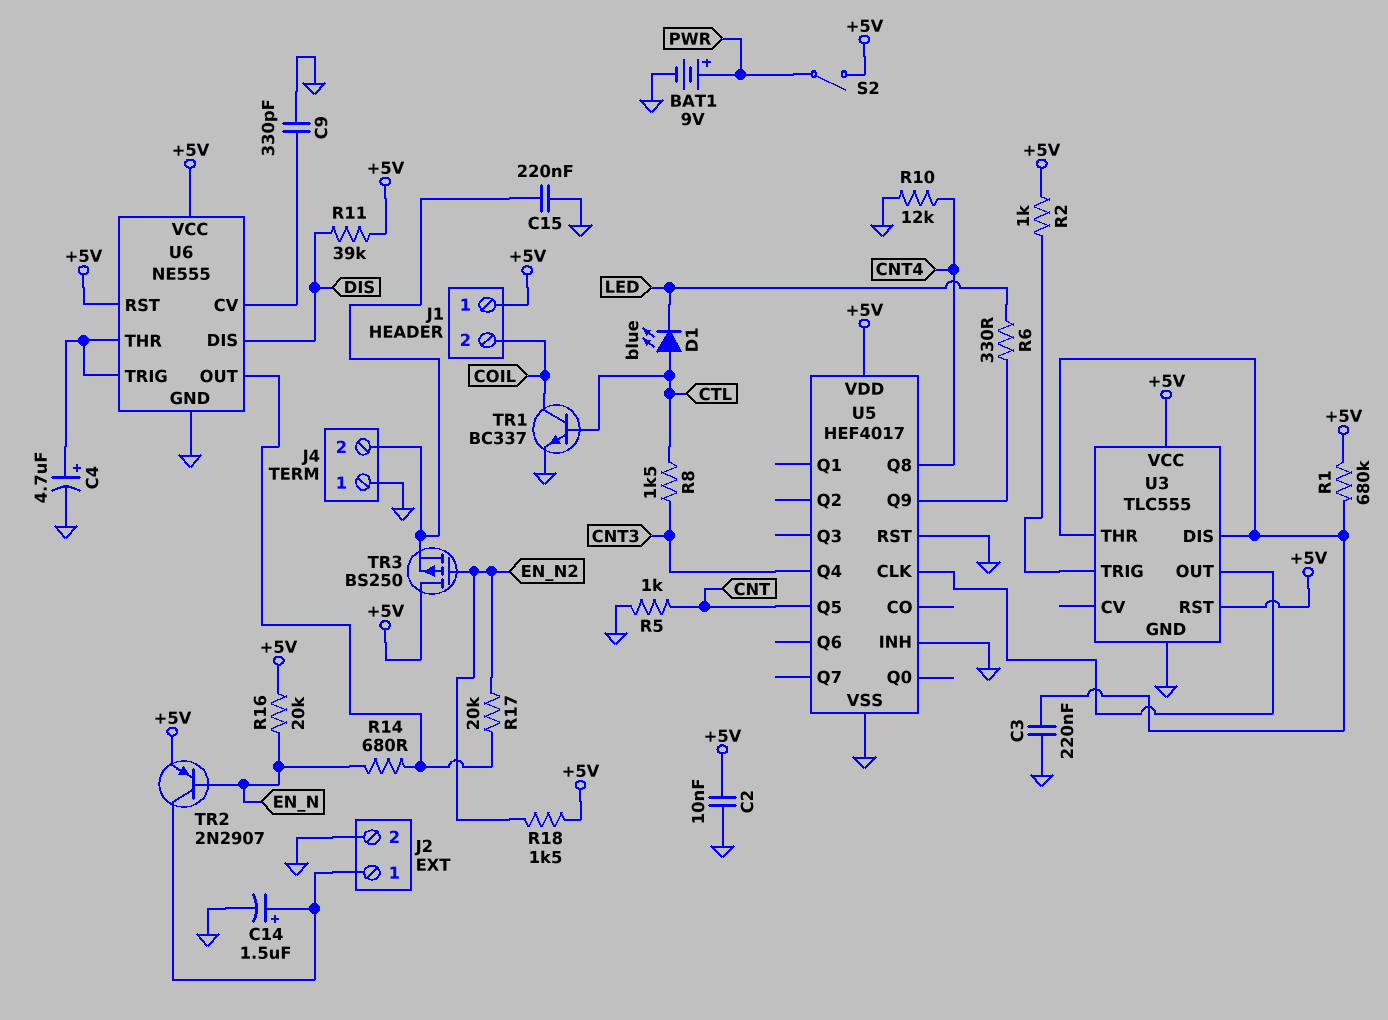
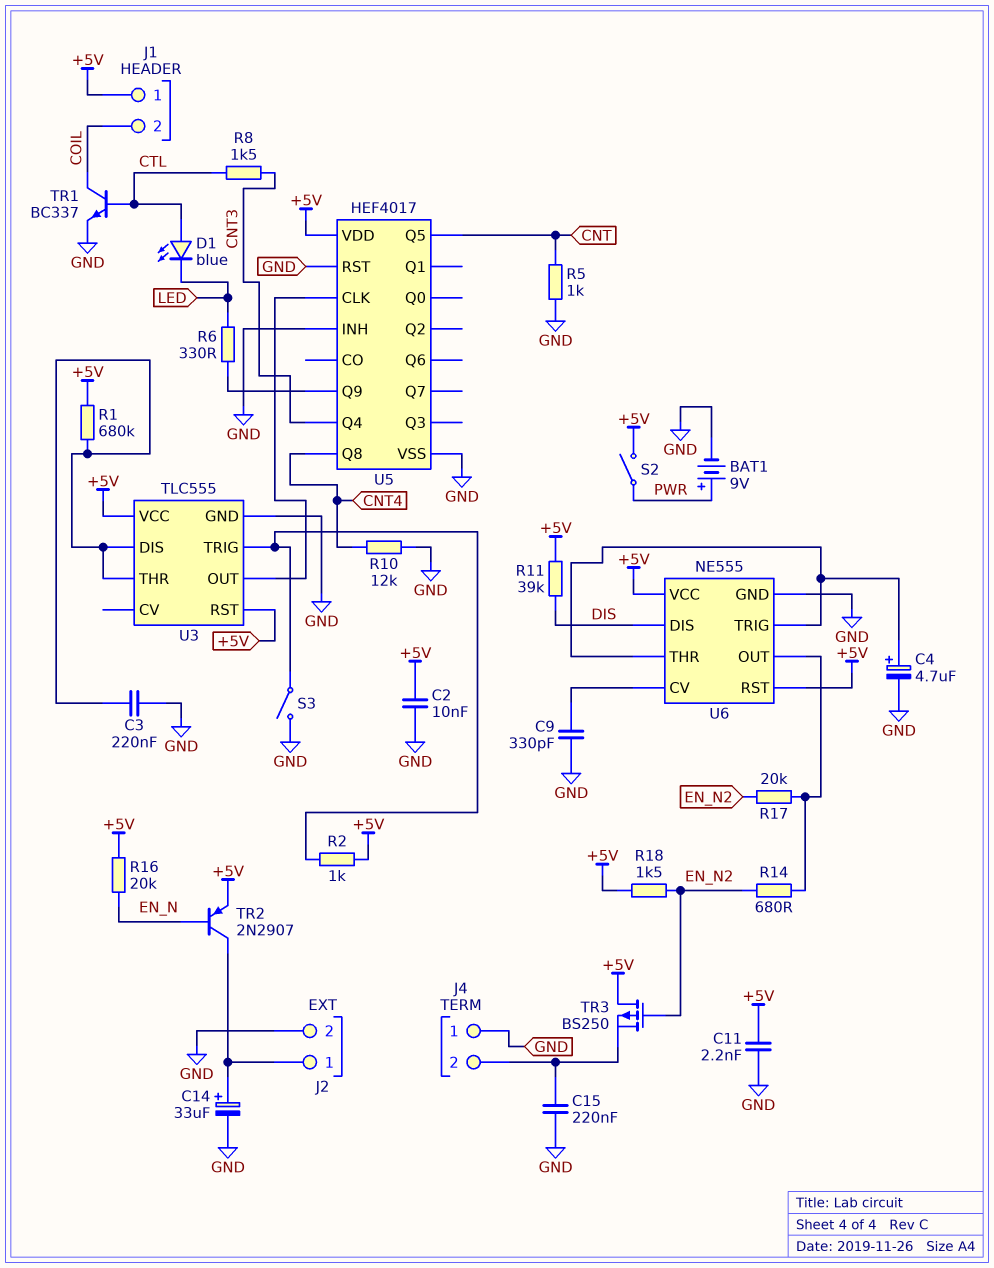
C11: none -> 2.2nF (+5V, GND)
C14: 1.5uF (plus J2/1, minus GND) -> 33uF (plus J2/1, minus GND)
R14: 680 (EN_N, U6/OUT) -> 680 (EN_N2, U6/OUT)
S3: none -> switch (GND, U3/TRIG)

